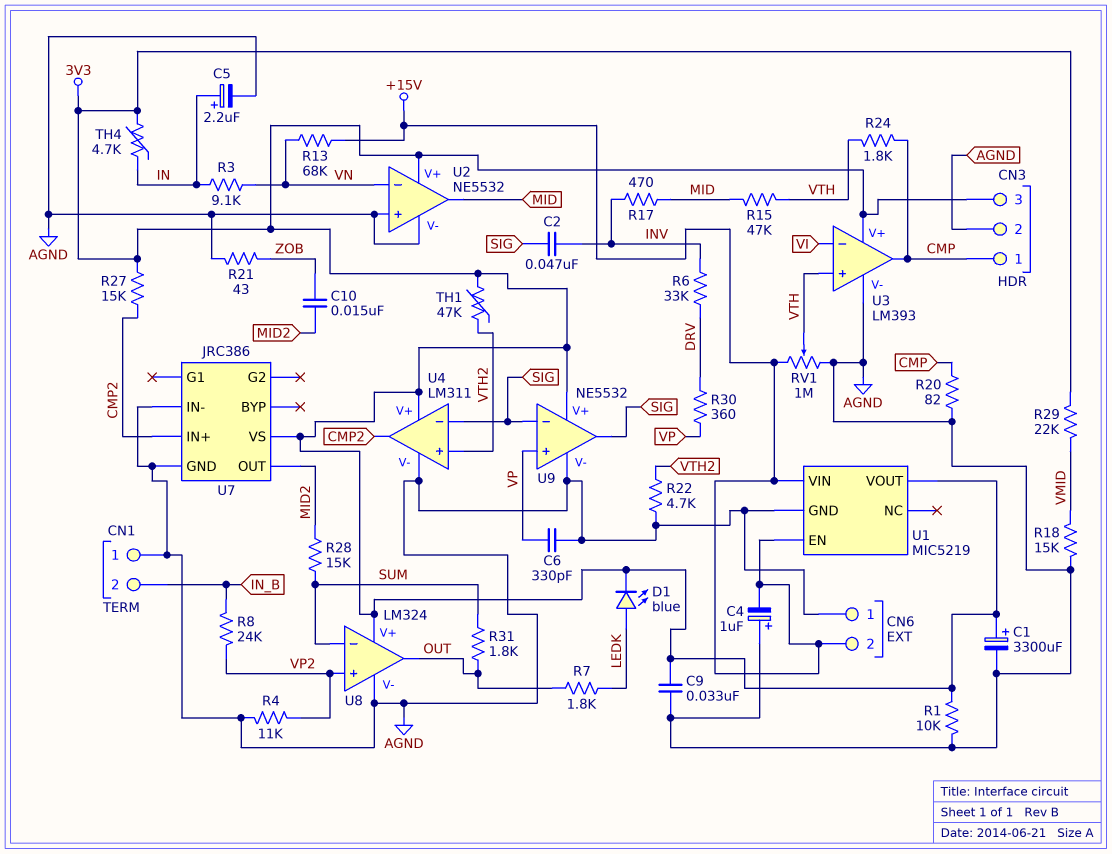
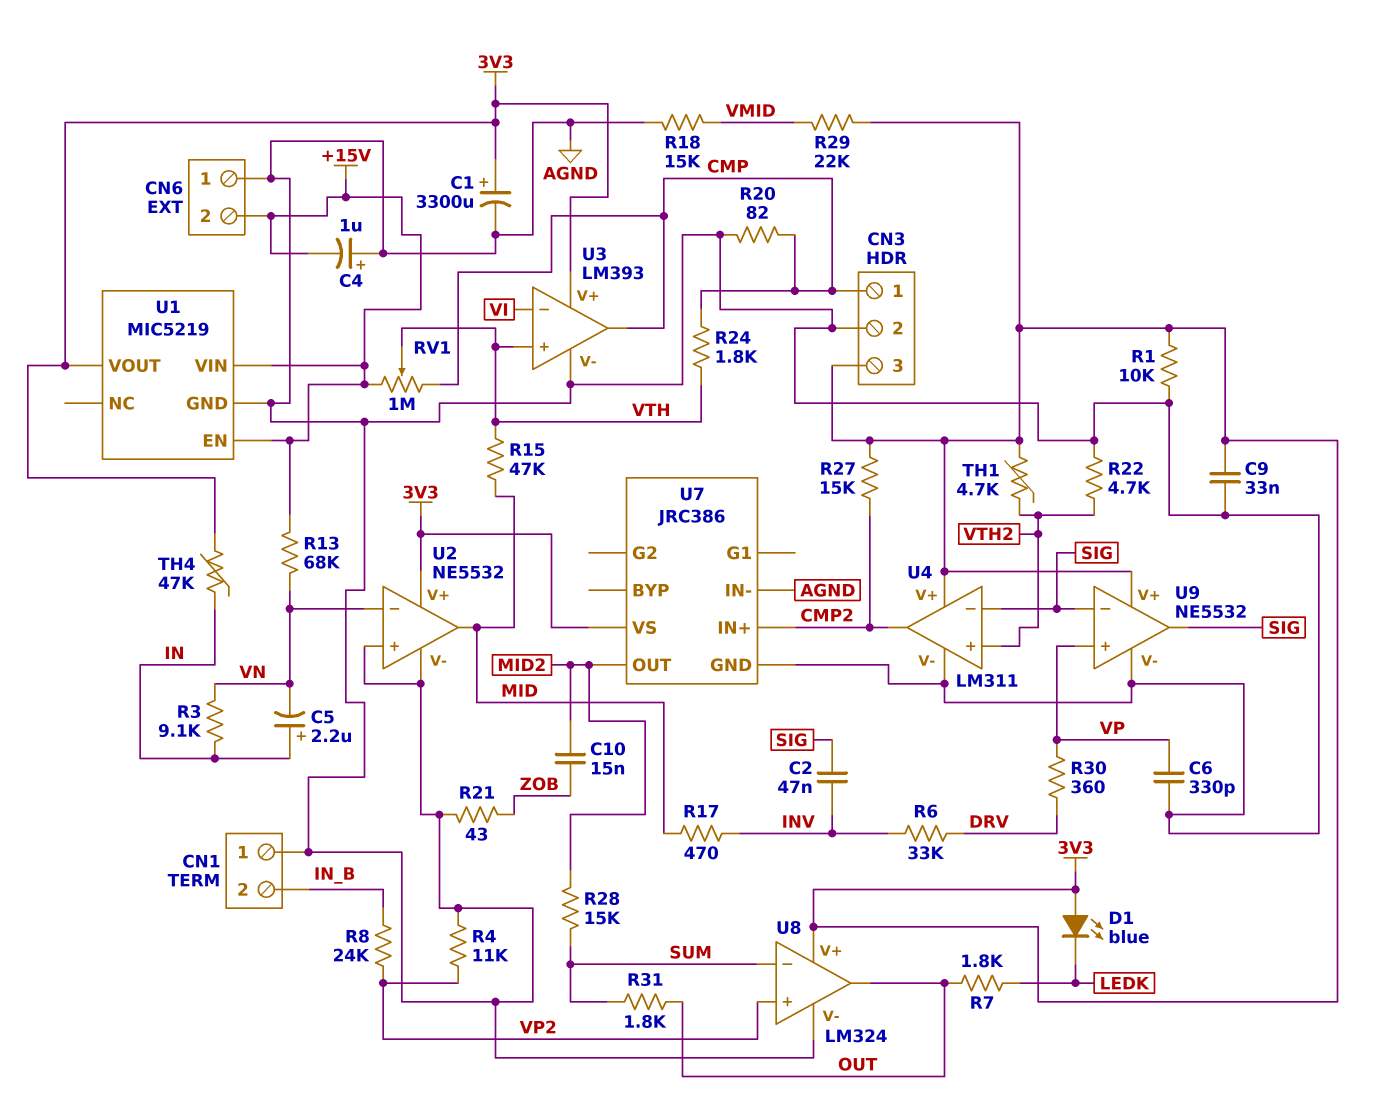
C5: 2.2uF (plus IN, minus AGND) -> 2.2uF (plus IN, minus VN)
D1: LED blue (A LEDK, K 3V3) -> LED blue (A 3V3, K LEDK)
RV1: 1M (+15V, AGND, wiper VTH) -> 1M (+15V, CMP, wiper VTH)
TH1: 47k (3V3, VTH2) -> 4.7k (3V3, VTH2)
TH4: 4.7k (3V3, IN) -> 47k (3V3, IN)

